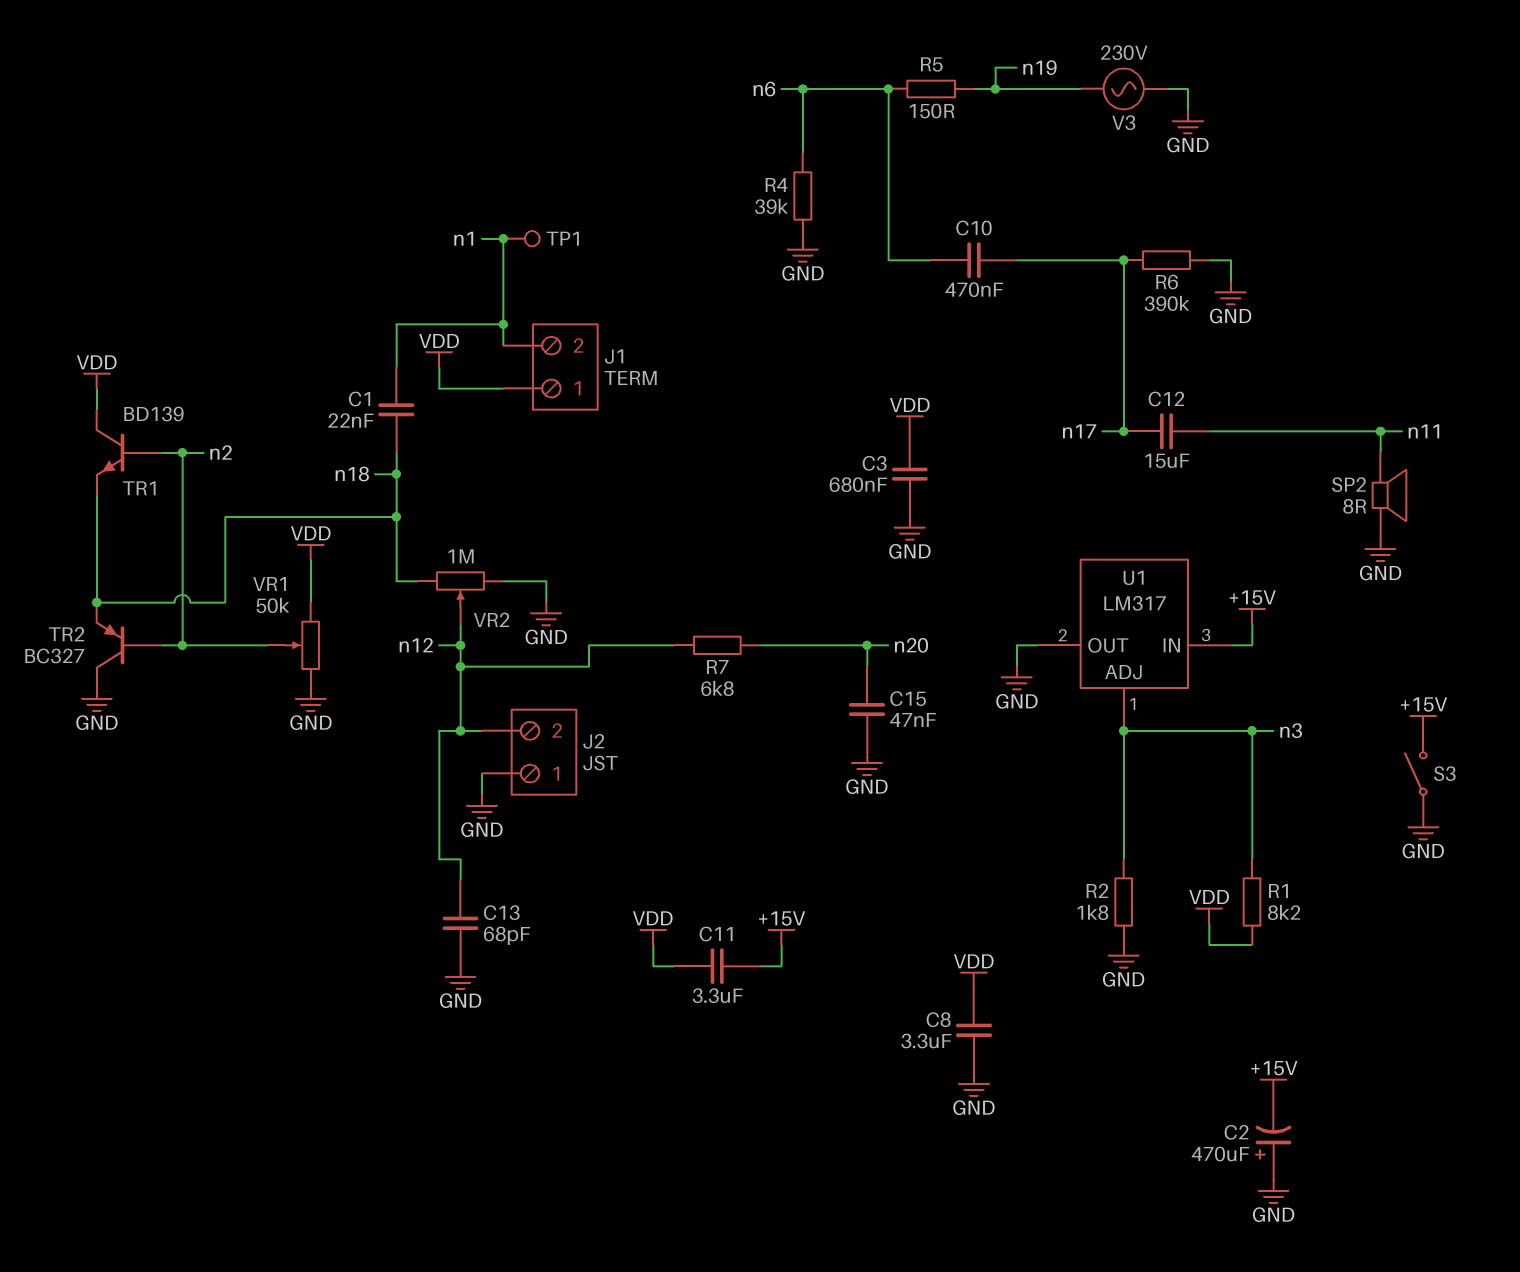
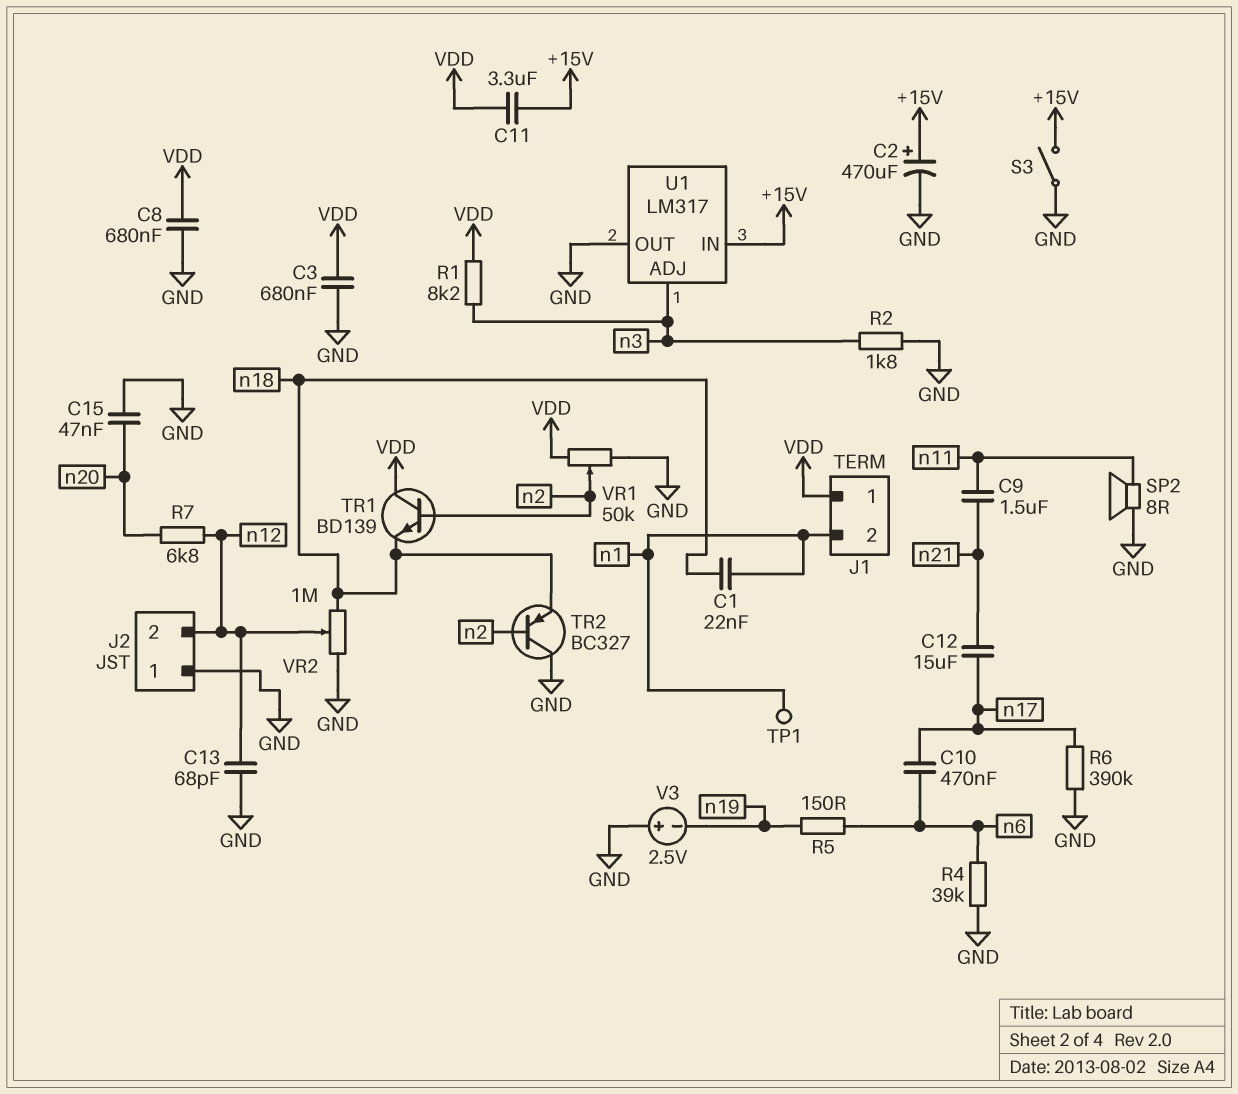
C2: 470uF (plus GND, minus +15V) -> 470uF (plus +15V, minus GND)
C8: 3.3uF (GND, VDD) -> 680nF (GND, VDD)
C9: none -> 1.5uF (n11, n21)
C12: 15uF (n11, n17) -> 15uF (n17, n21)
V3: AC 230V (GND, n19) -> 2.5V (plus GND, minus n19)

